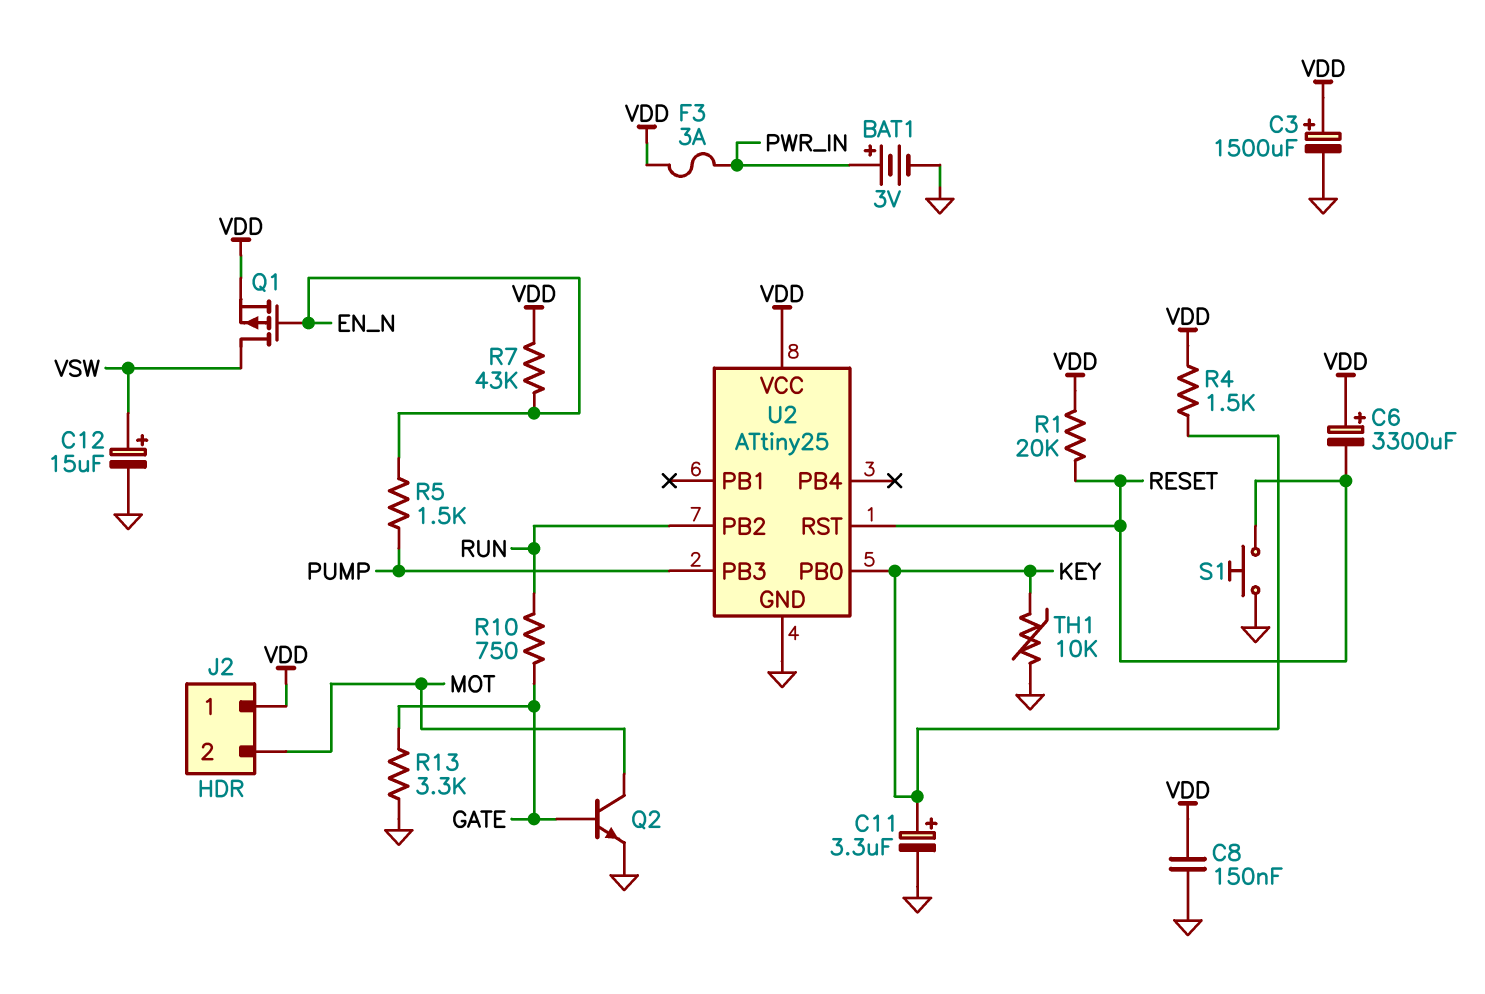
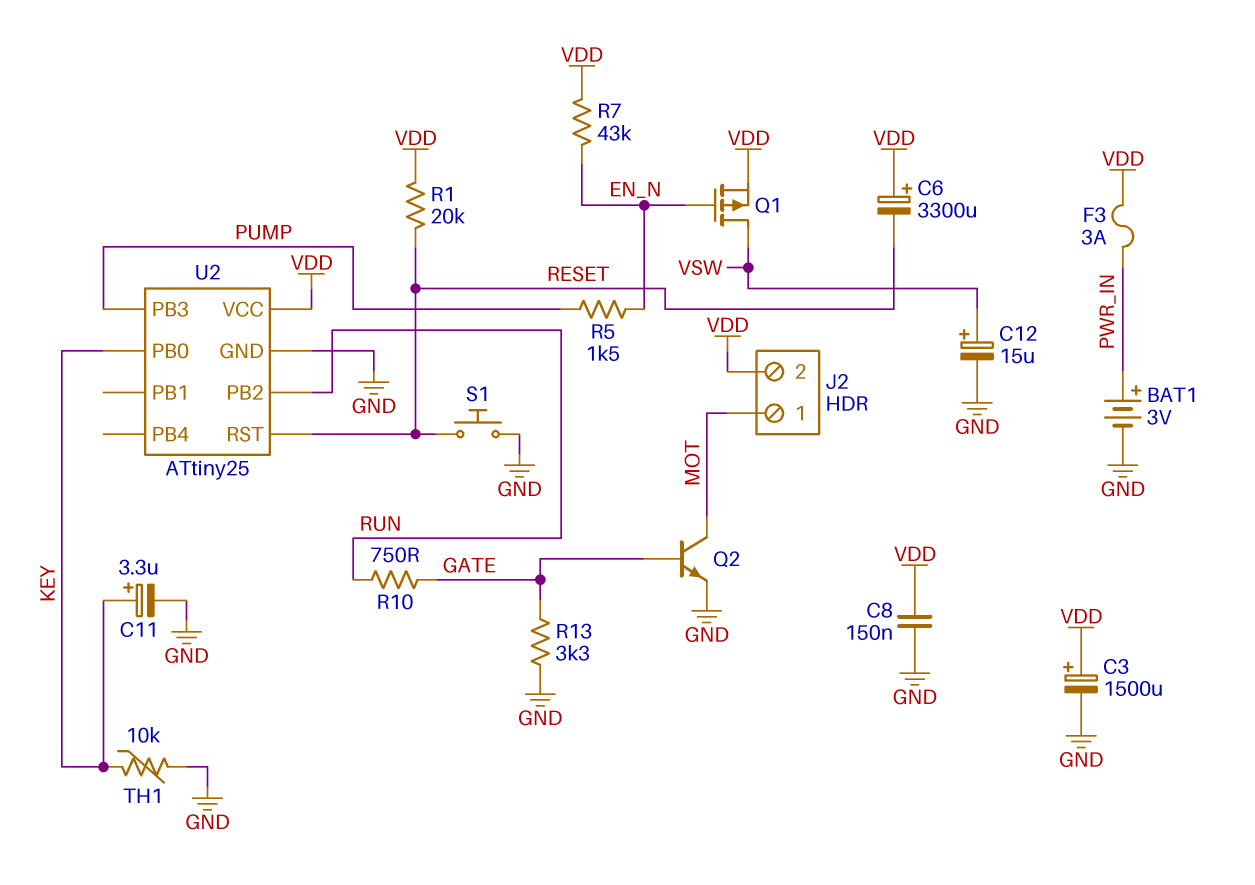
J2 pin 1: VDD -> MOT
J2 pin 2: MOT -> VDD
R4: 1.5k (KEY, VDD) -> none

